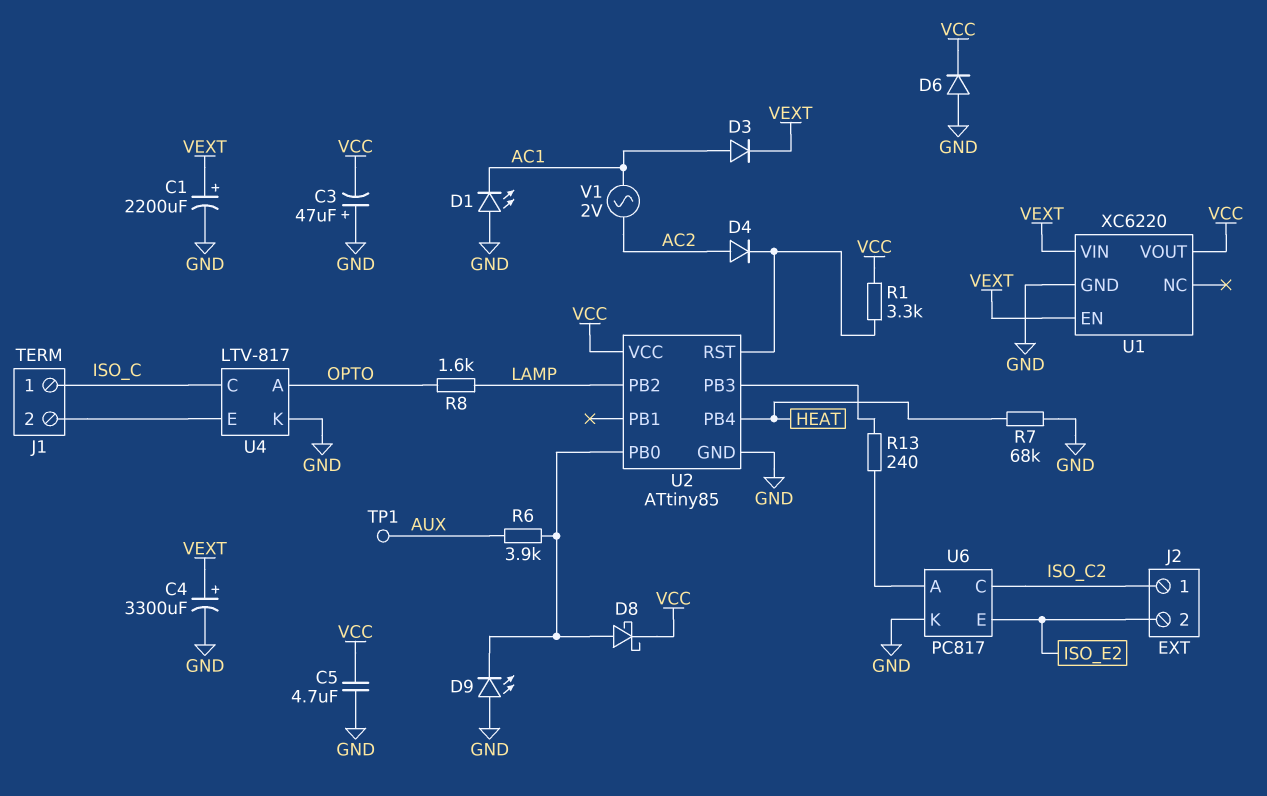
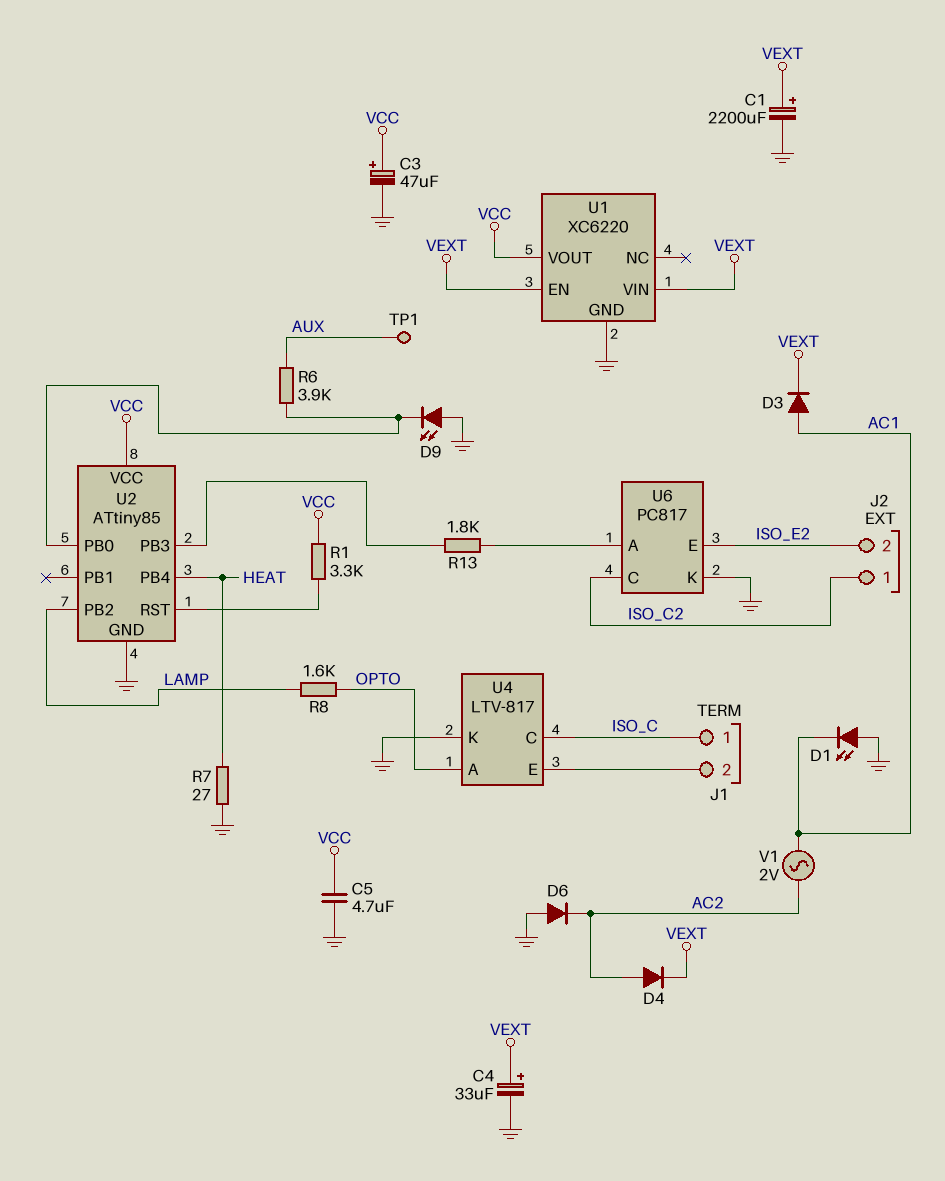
C3: 47uF (plus GND, minus VCC) -> 47uF (plus VCC, minus GND)
C4: 3300uF (plus VEXT, minus GND) -> 33uF (plus VEXT, minus GND)
D4: diode (A AC2, K U2/RST) -> diode (A AC2, K VEXT)
D6: diode (A GND, K VCC) -> diode (A GND, K AC2)
D8: schottky (A U2/PB0, K VCC) -> none
R7: 68k (GND, HEAT) -> 27 (GND, HEAT)
R13: 240 (U2/PB3, U6/A) -> 1.8k (U2/PB3, U6/A)

